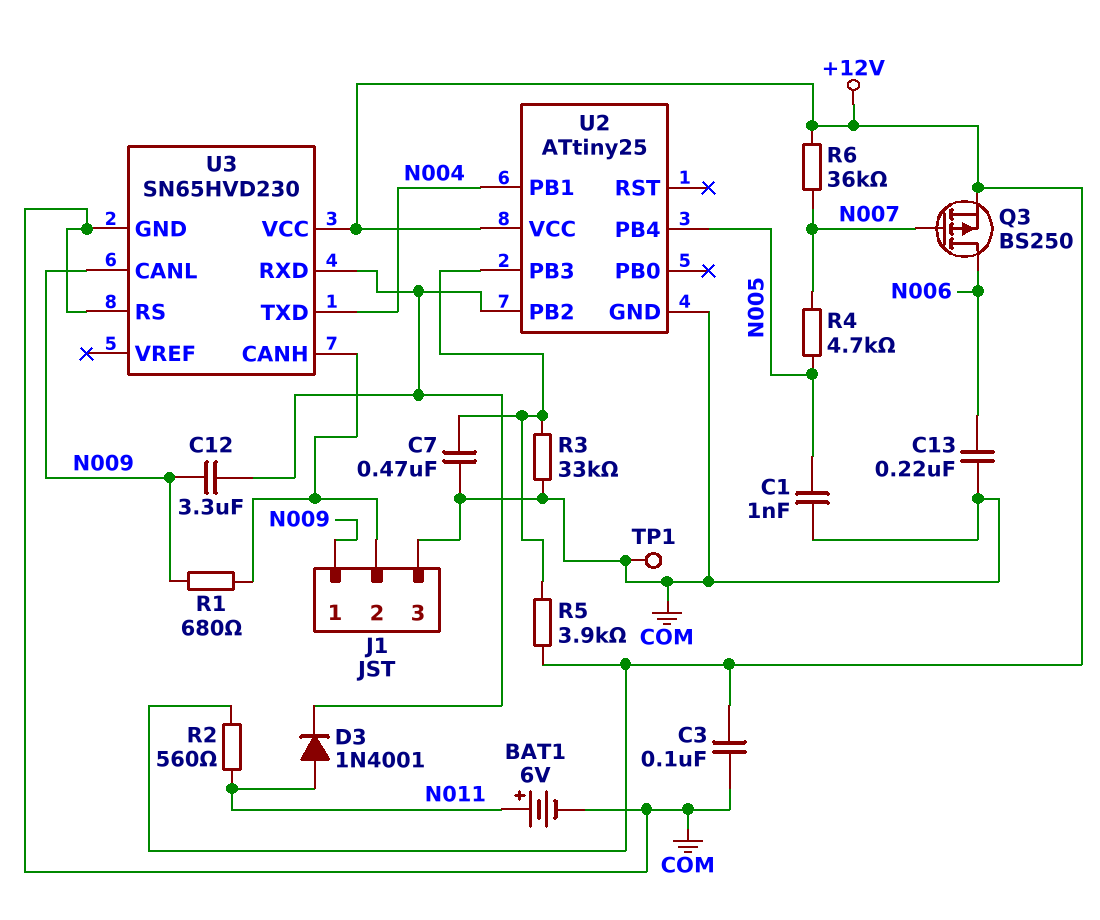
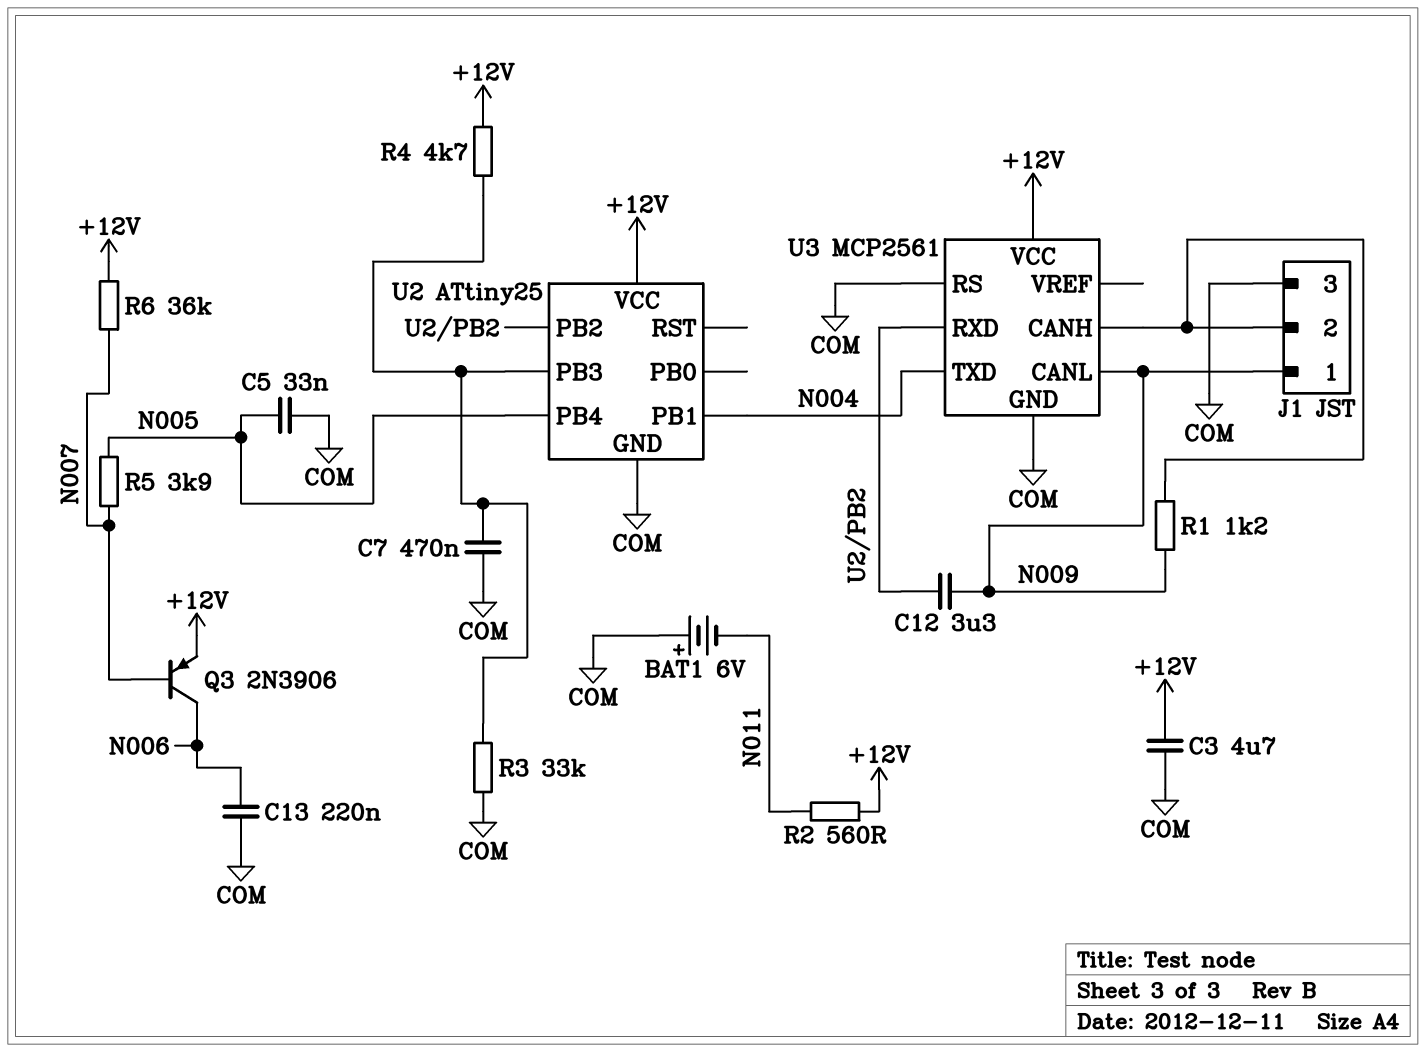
BAT1: 6V (plus N011, minus COM) -> 6V (plus COM, minus N011)
C1: 1nF (COM, N005) -> none
C3: 100nF (+12V, COM) -> 4.7uF (+12V, COM)
C5: none -> 33nF (COM, N005)
D3: diode 1N4001 (A N011, K U2/PB2) -> none
Q3: PMOS BS250 (G N007, D N006, S +12V) -> PNP 2N3906 (B N007, C N006, E +12V)
R1: 680 (J1/2, N009) -> 1.2k (J1/2, N009)
R4: 4.7k (N005, N007) -> 4.7k (+12V, U2/PB3)
R5: 3.9k (+12V, U2/PB3) -> 3.9k (N005, N007)
TP1: test point (COM) -> none
U3: SN65HVD230 -> MCP2561

